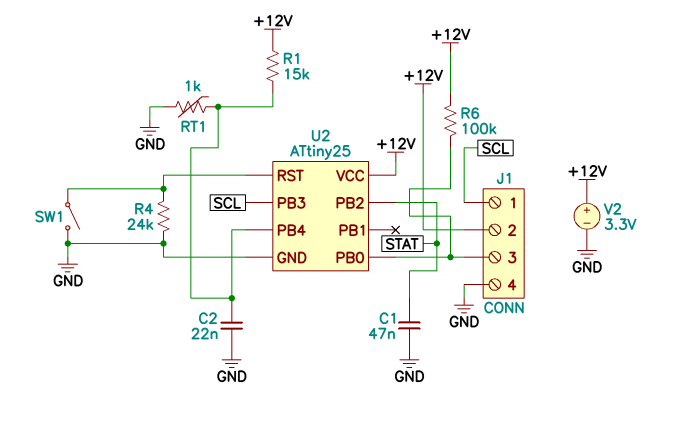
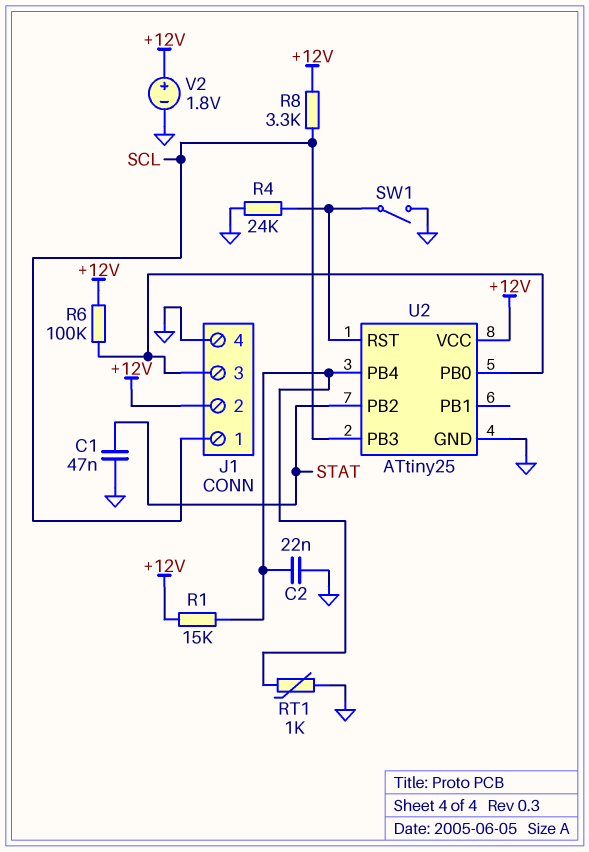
R8: none -> 3.3k (+12V, SCL)
V2: 3.3V (plus +12V, minus GND) -> 1.8V (plus +12V, minus GND)

